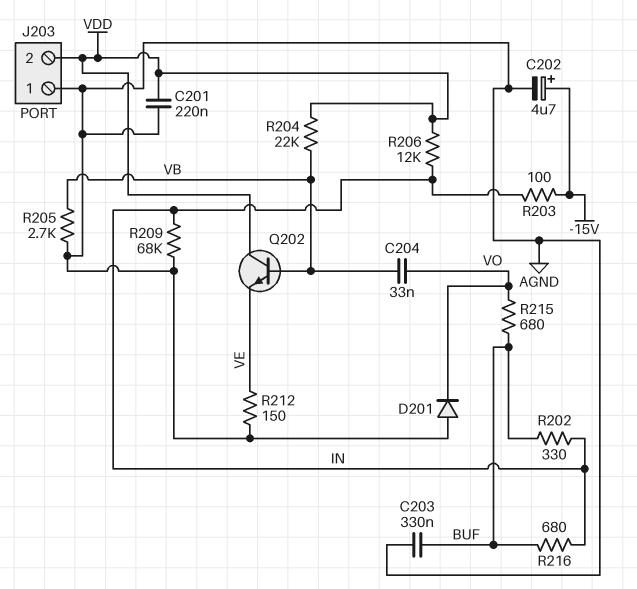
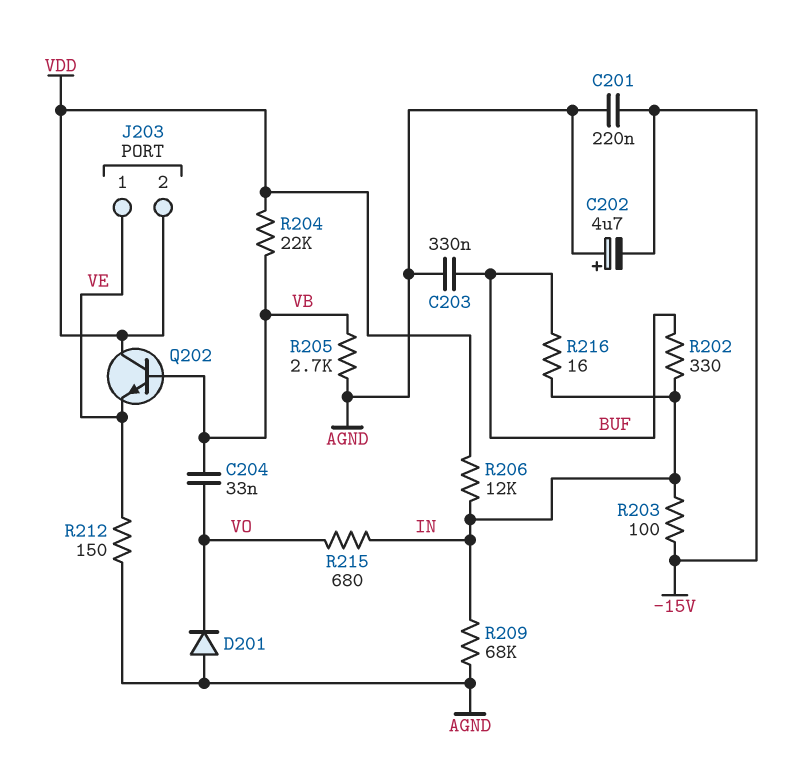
C201: 220nF (AGND, VDD) -> 220nF (-15V, AGND)
C202: 4.7uF (plus -15V, minus AGND) -> 4.7uF (plus AGND, minus -15V)
J203 pin 1: AGND -> VE
R215: 680 (BUF, VO) -> 680 (IN, VO)
R216: 680 (BUF, IN) -> 16 (BUF, IN)

